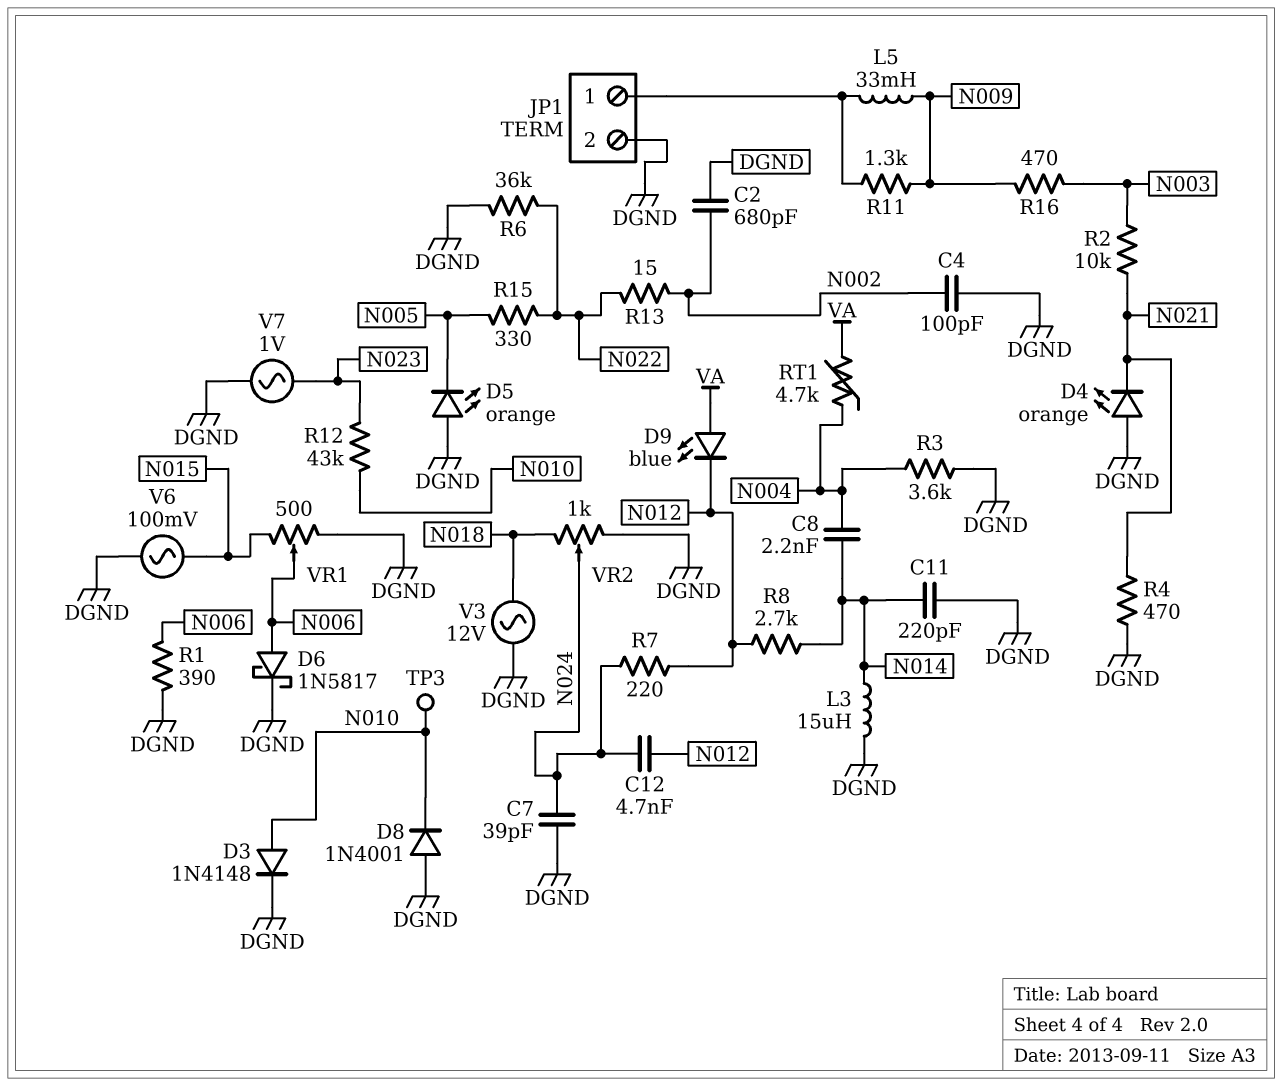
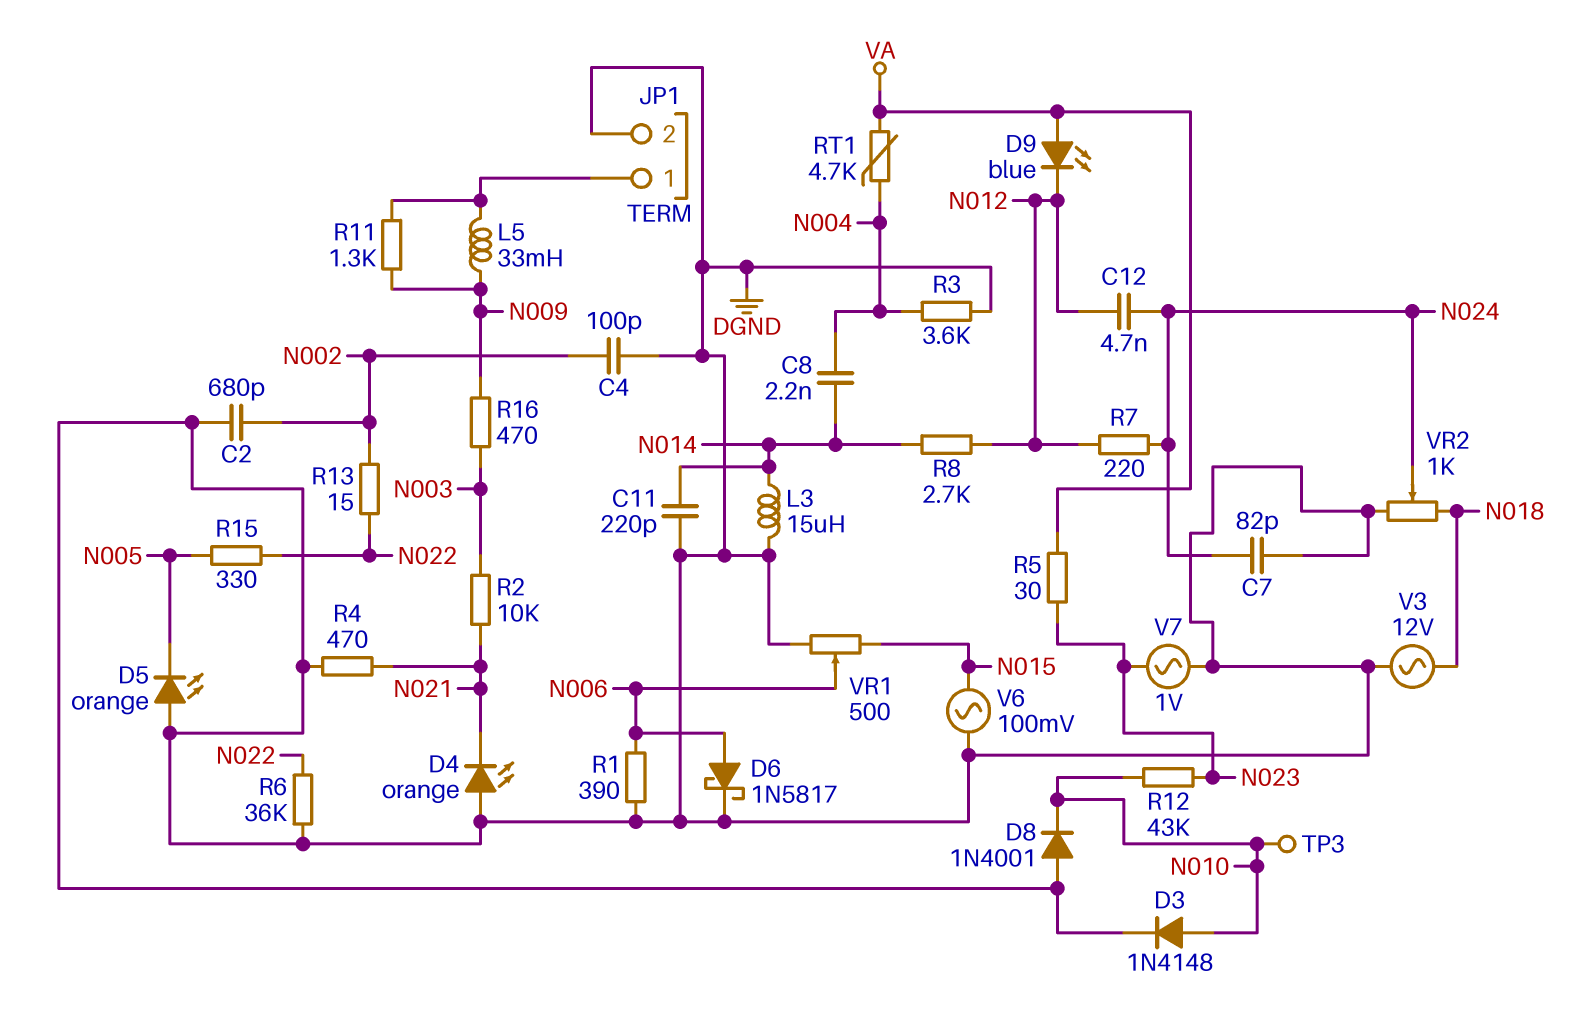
C7: 39pF (DGND, N024) -> 82pF (DGND, N024)
R5: none -> 30 (N023, VA)

